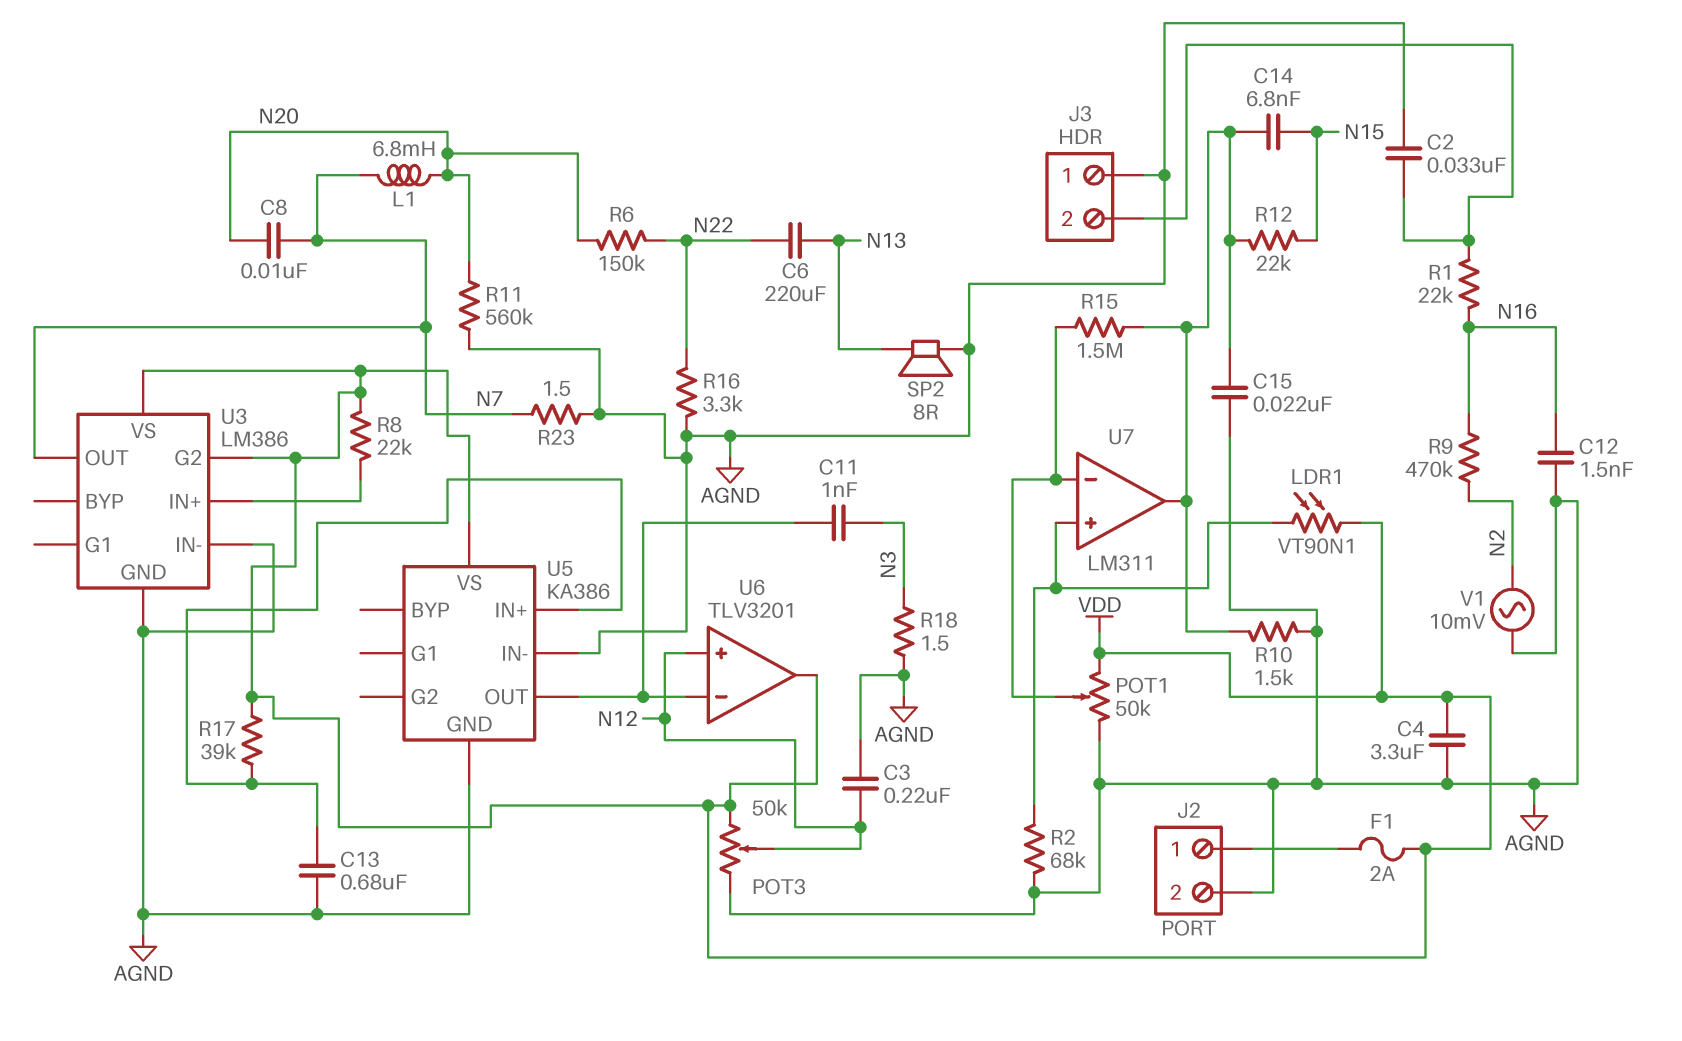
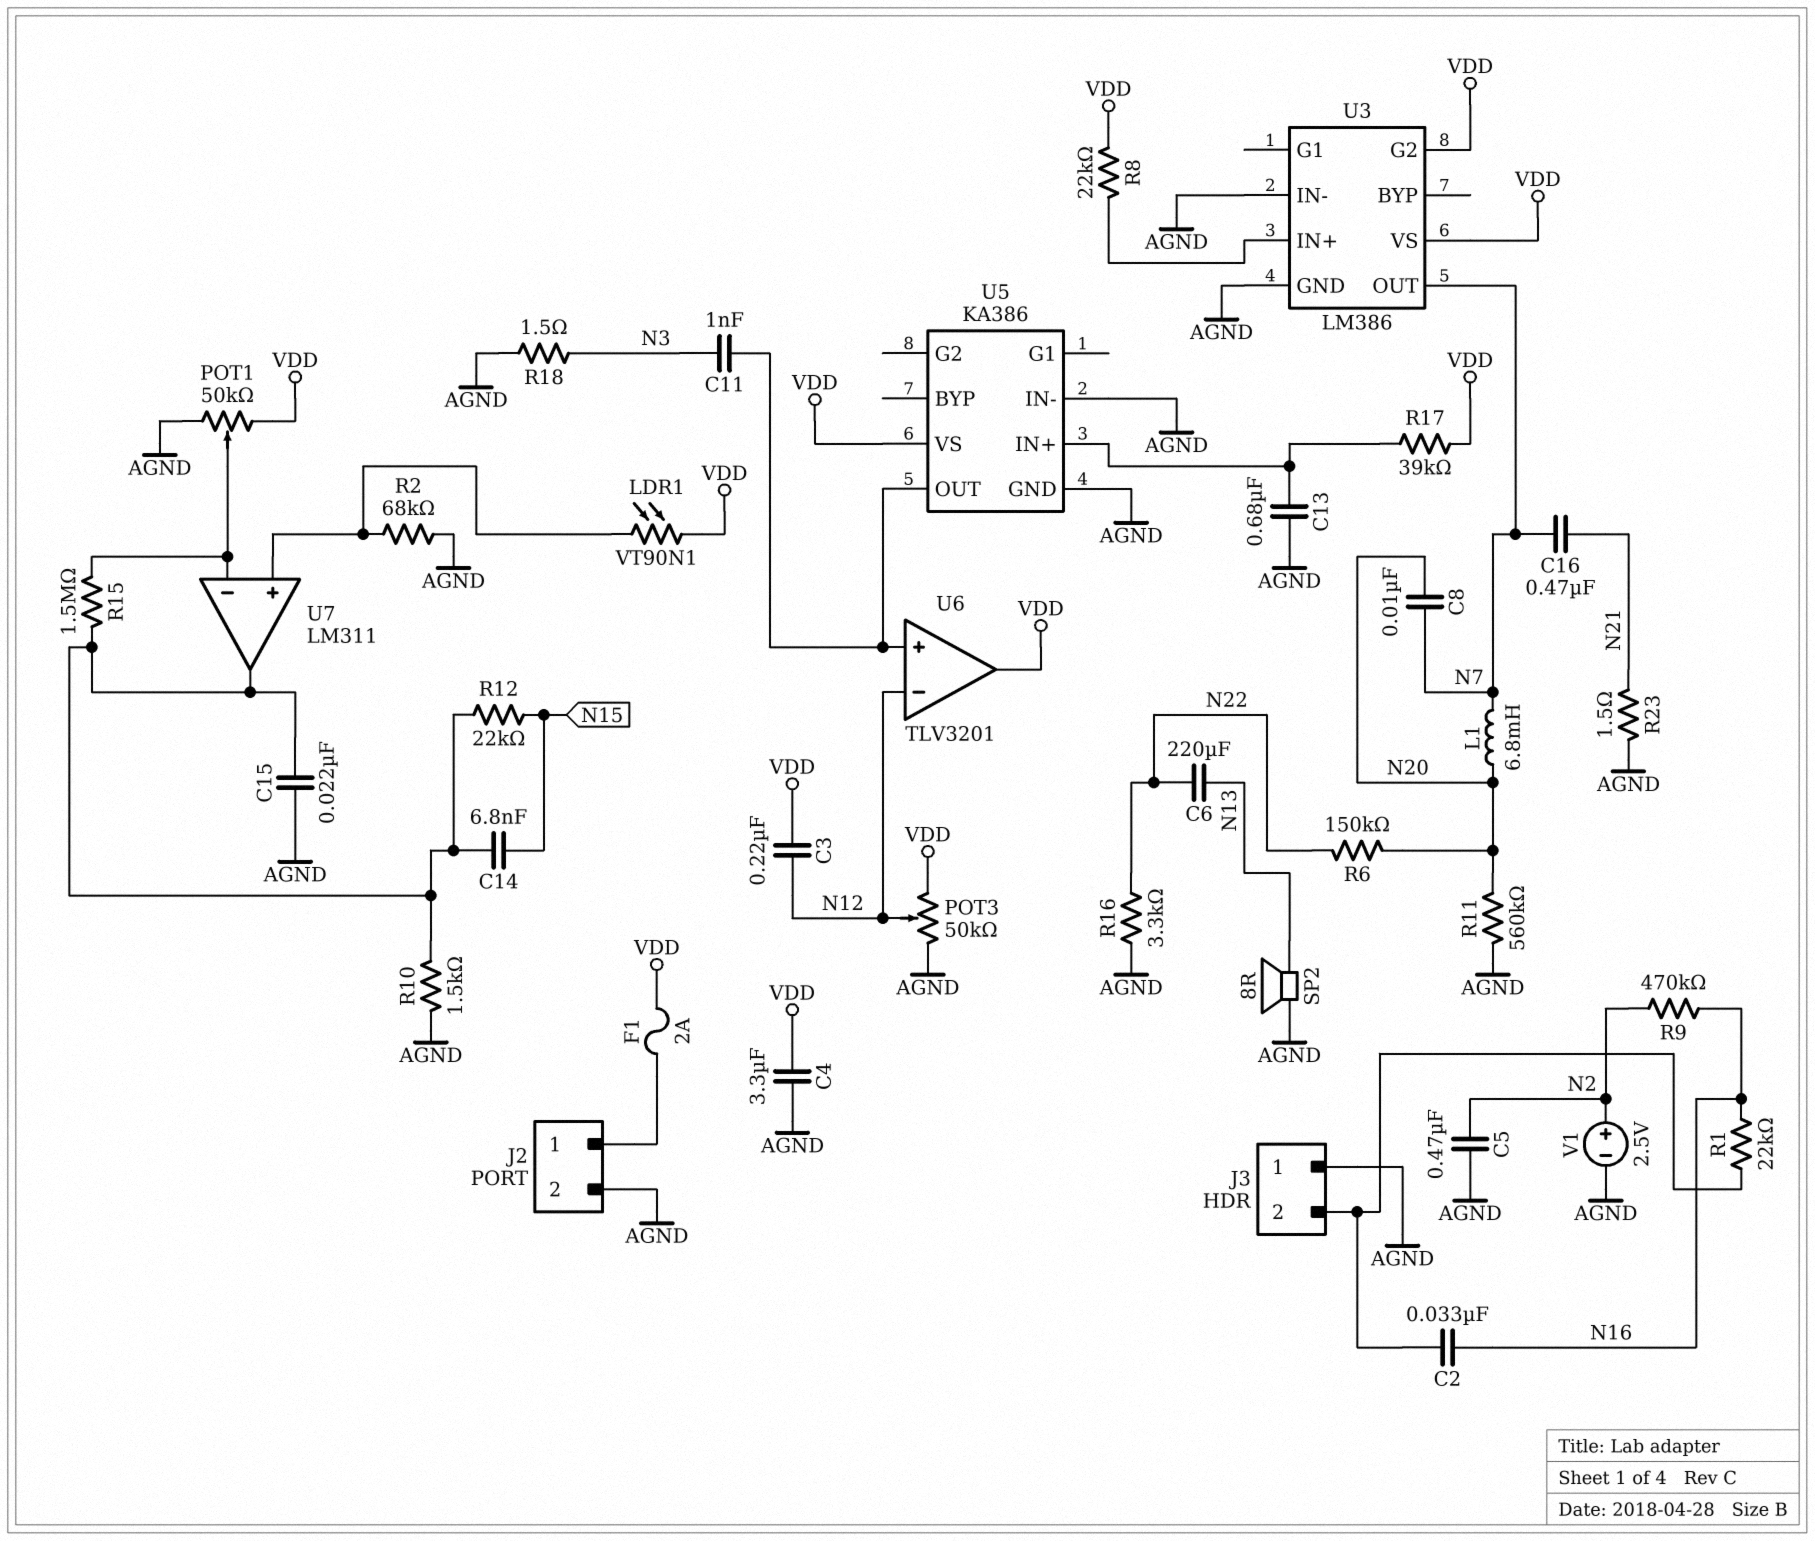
C2: 33nF (AGND, J3/2) -> 33nF (J3/2, N16)
C3: 220nF (AGND, N12) -> 220nF (N12, VDD)
C5: none -> 470nF (AGND, N2)
C12: 1.5nF (AGND, N16) -> none
C16: none -> 470nF (N7, N21)
R23: 1.5 (AGND, N7) -> 1.5 (AGND, N21)
U6 pin in+: N12 -> U5/OUT
U6 pin in-: U5/OUT -> N12
V1: AC 10mV (AGND, N2) -> 2.5V (plus N2, minus AGND)

